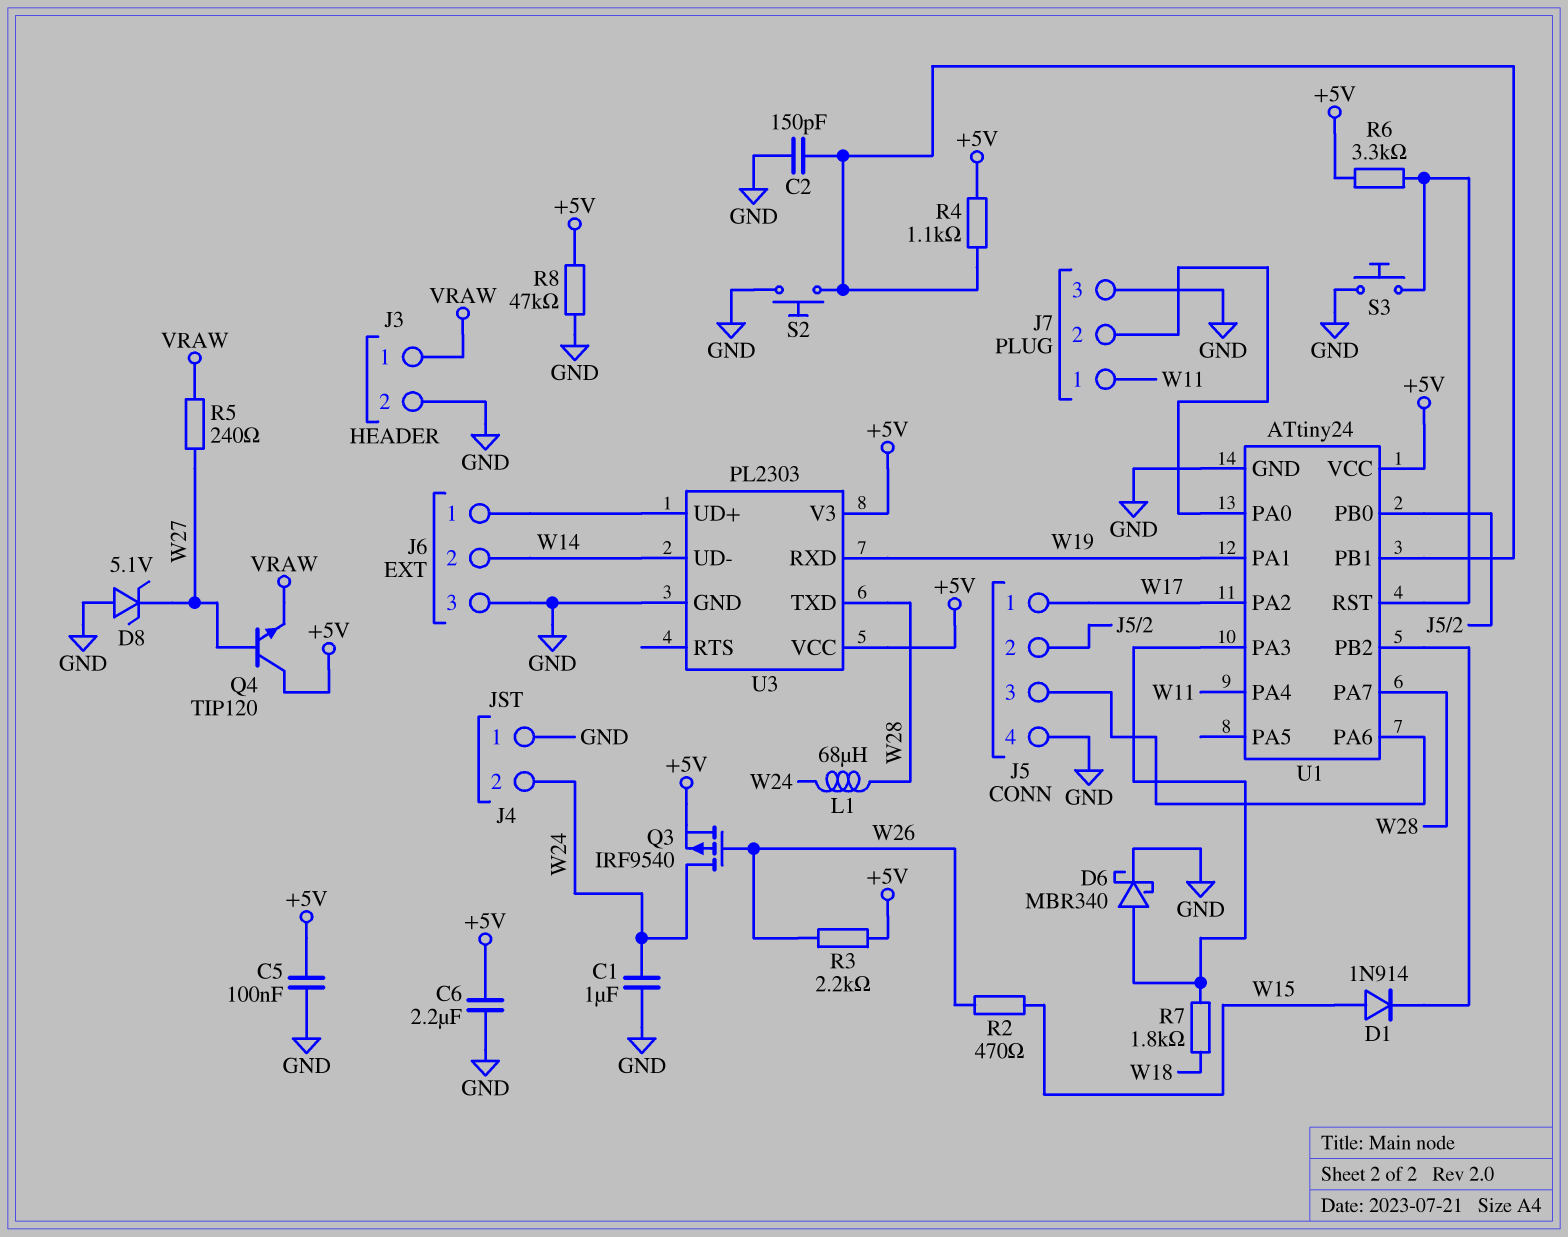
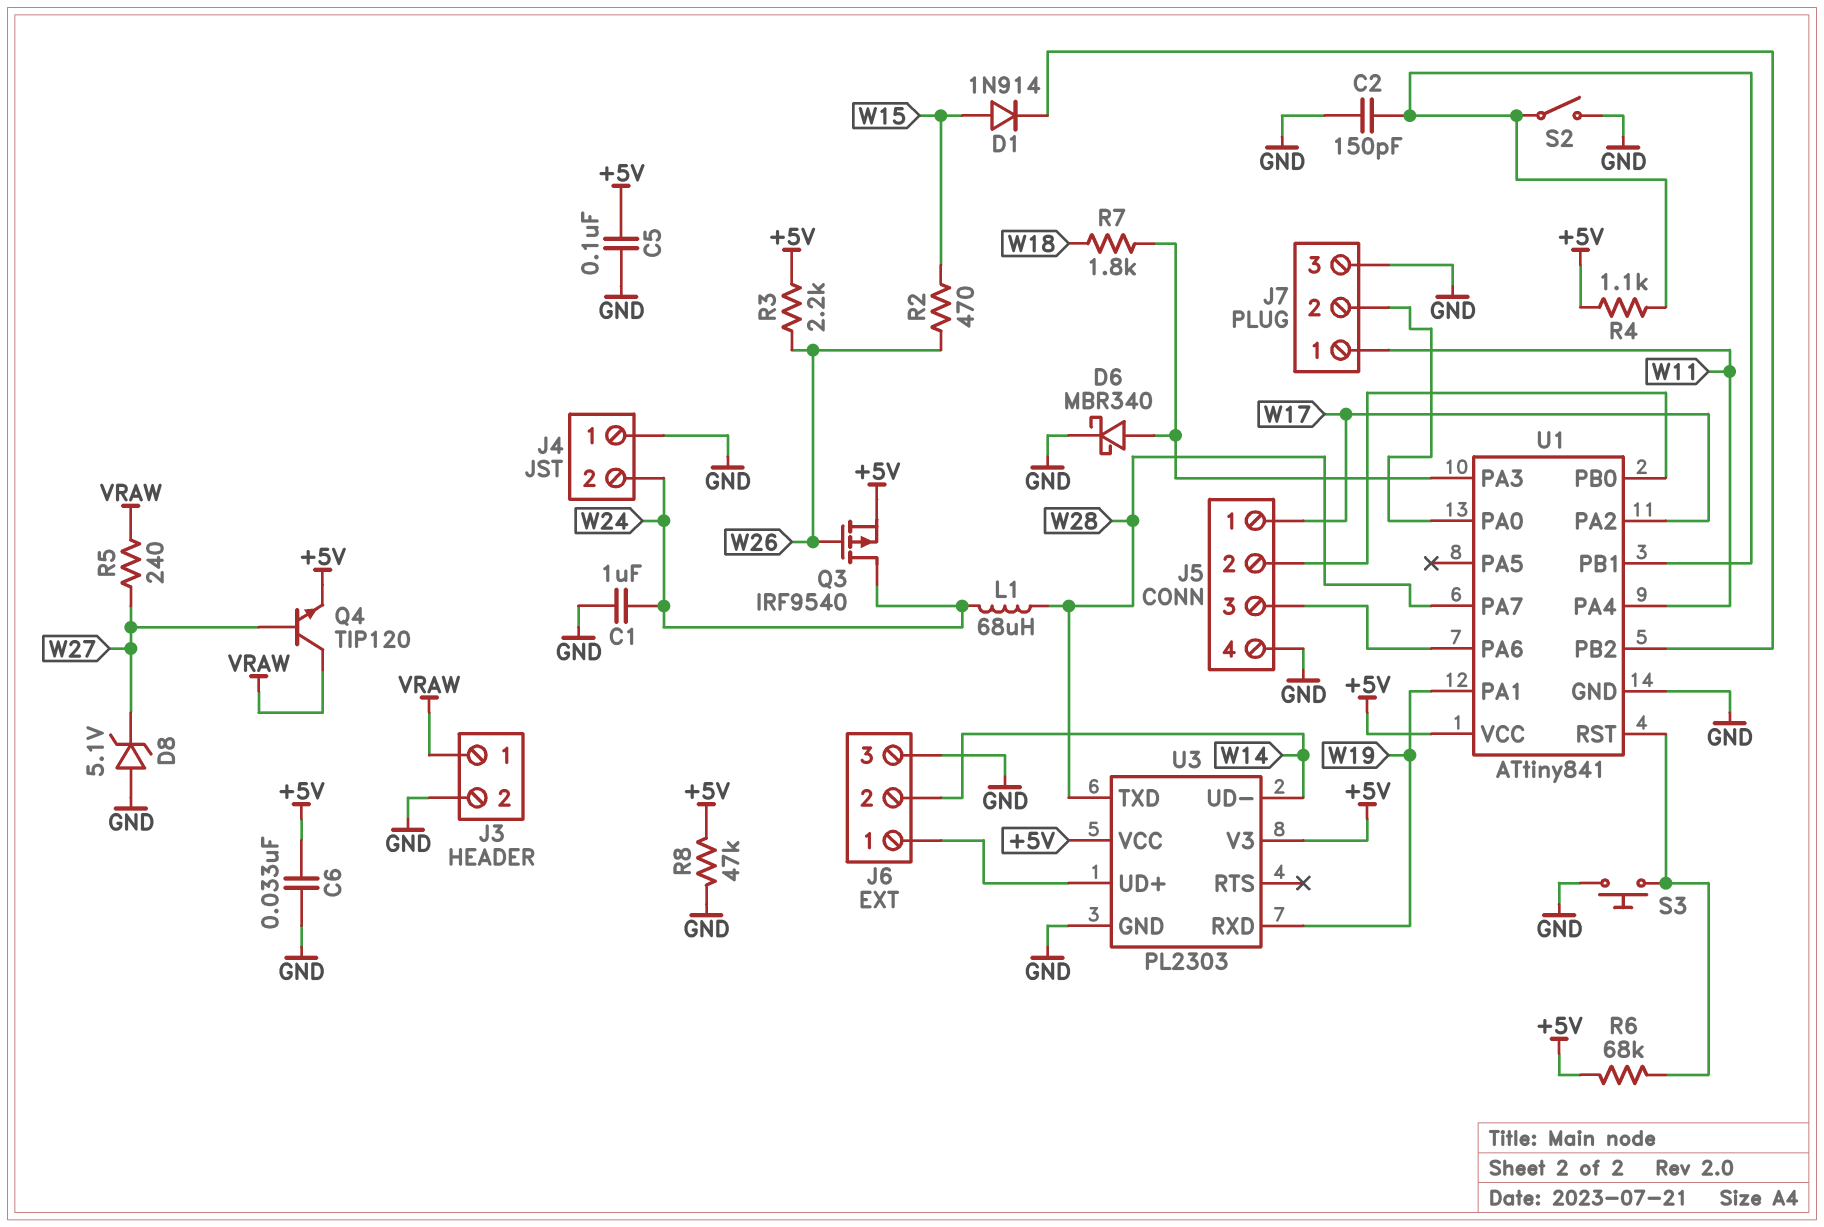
C6: 2.2uF (+5V, GND) -> 33nF (+5V, GND)
Q4: NPN TIP120 (B W27, C +5V, E VRAW) -> NPN TIP120 (B W27, C VRAW, E +5V)
R6: 3.3k (+5V, U1/RST) -> 68k (+5V, U1/RST)
S2: button (GND, U1/PB1) -> switch (GND, U1/PB1)
U1: ATtiny24 -> ATtiny841

